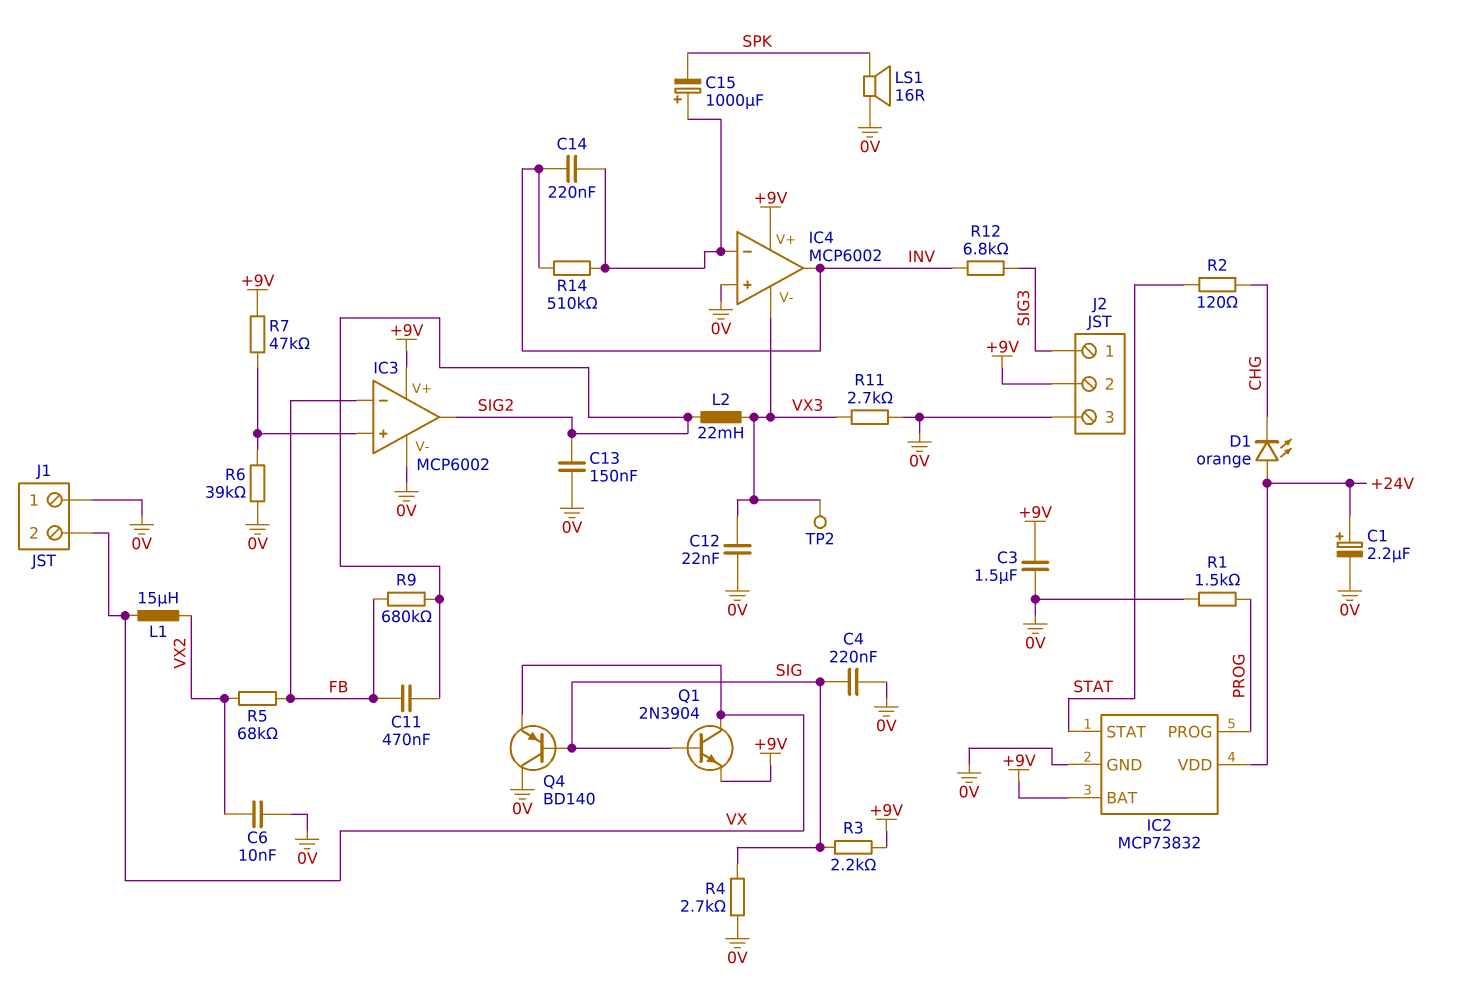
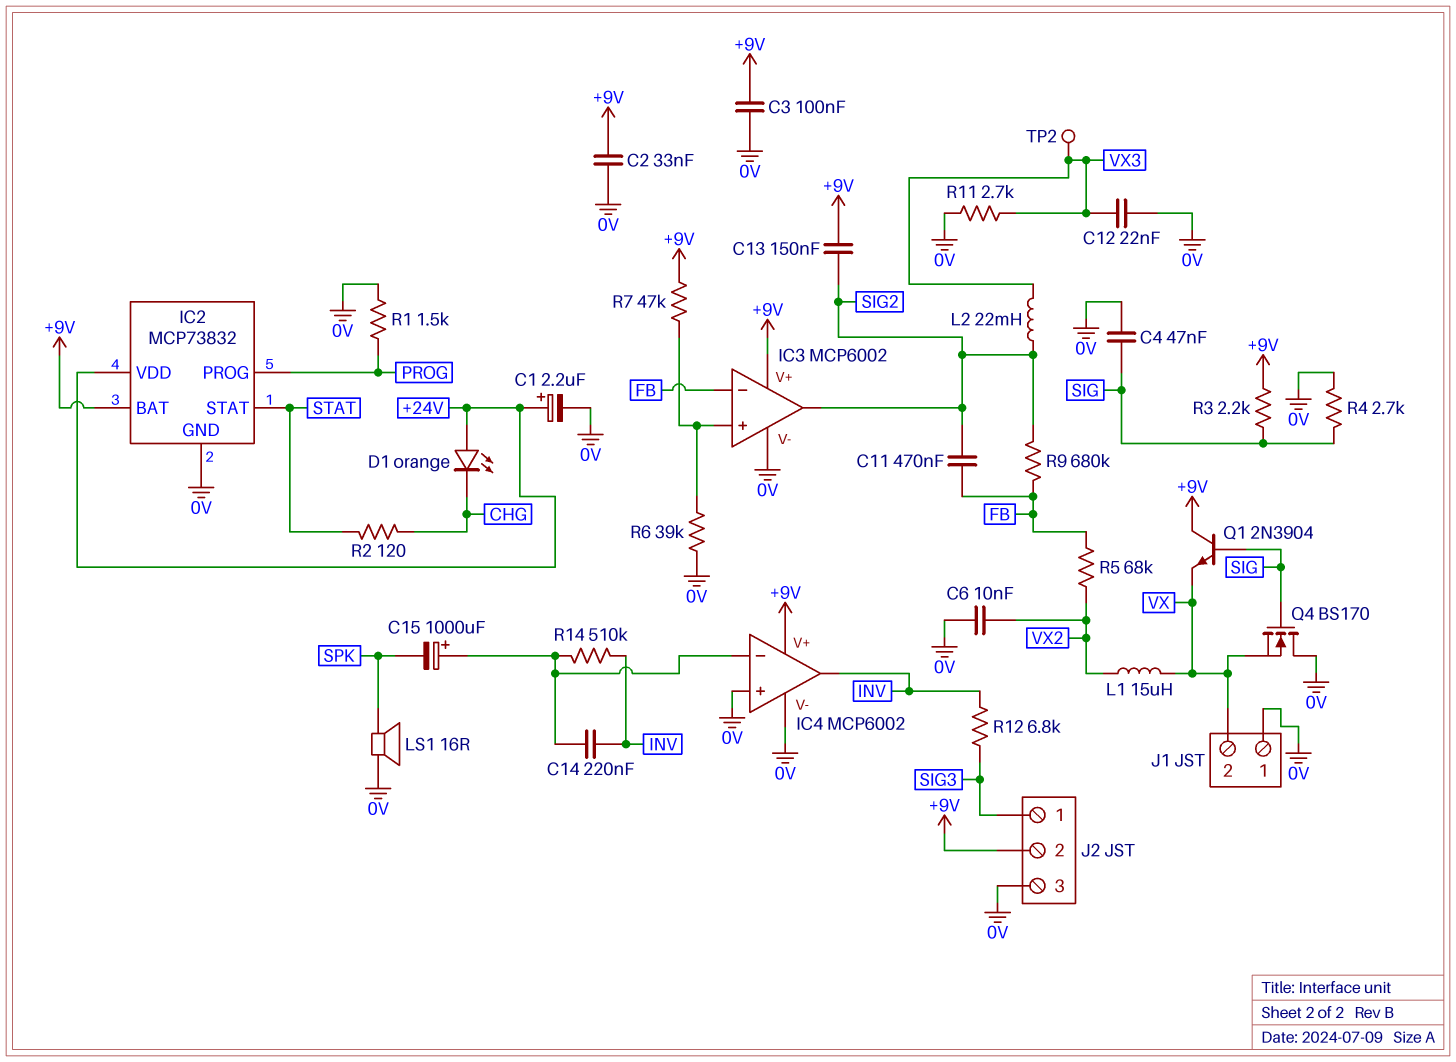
C2: none -> 33nF (+9V, 0V)
C3: 1.5uF (+9V, 0V) -> 100nF (+9V, 0V)
C4: 220nF (0V, SIG) -> 47nF (0V, SIG)
C13: 150nF (0V, SIG2) -> 150nF (+9V, SIG2)
IC4 pin V-: VX3 -> 0V
Q1: NPN 2N3904 (B SIG, C VX, E +9V) -> NPN 2N3904 (B SIG, C +9V, E VX)
Q4: PNP BD140 (B SIG, C 0V, E VX) -> NMOS BS170 (G SIG, D 0V, S VX)

